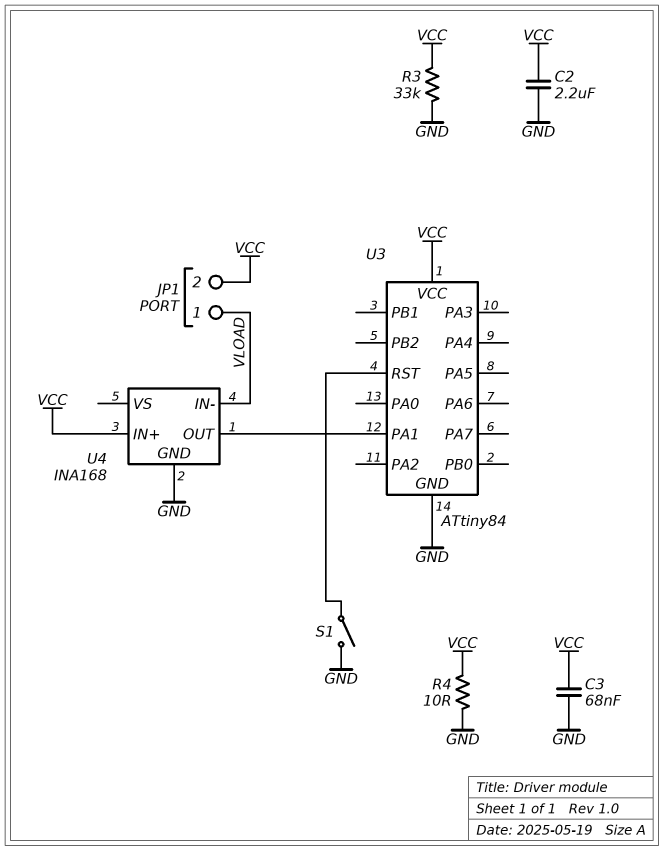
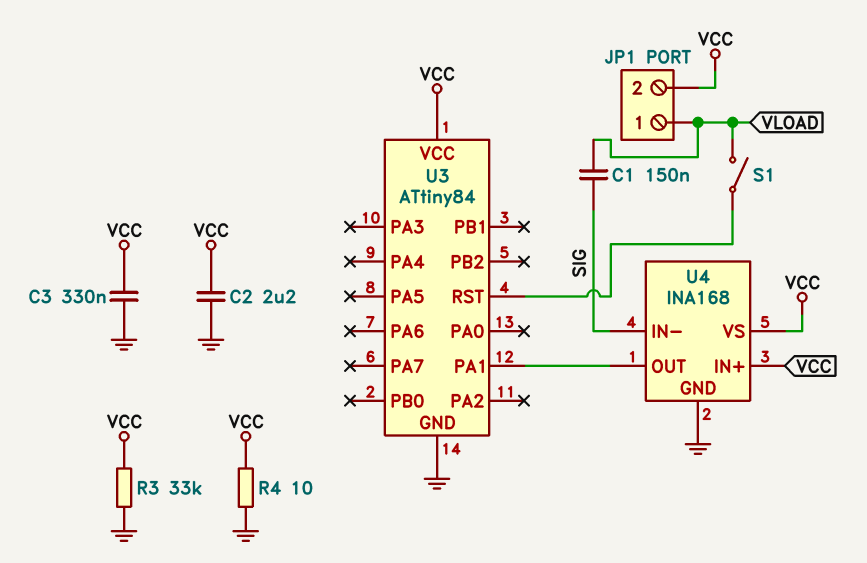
C1: none -> 150nF (SIG, VLOAD)
C3: 68nF (GND, VCC) -> 330nF (GND, VCC)
S1: switch (GND, U3/RST) -> switch (U3/RST, VLOAD)
U4 pin IN-: VLOAD -> SIG
U4 pin VS: none -> VCC

